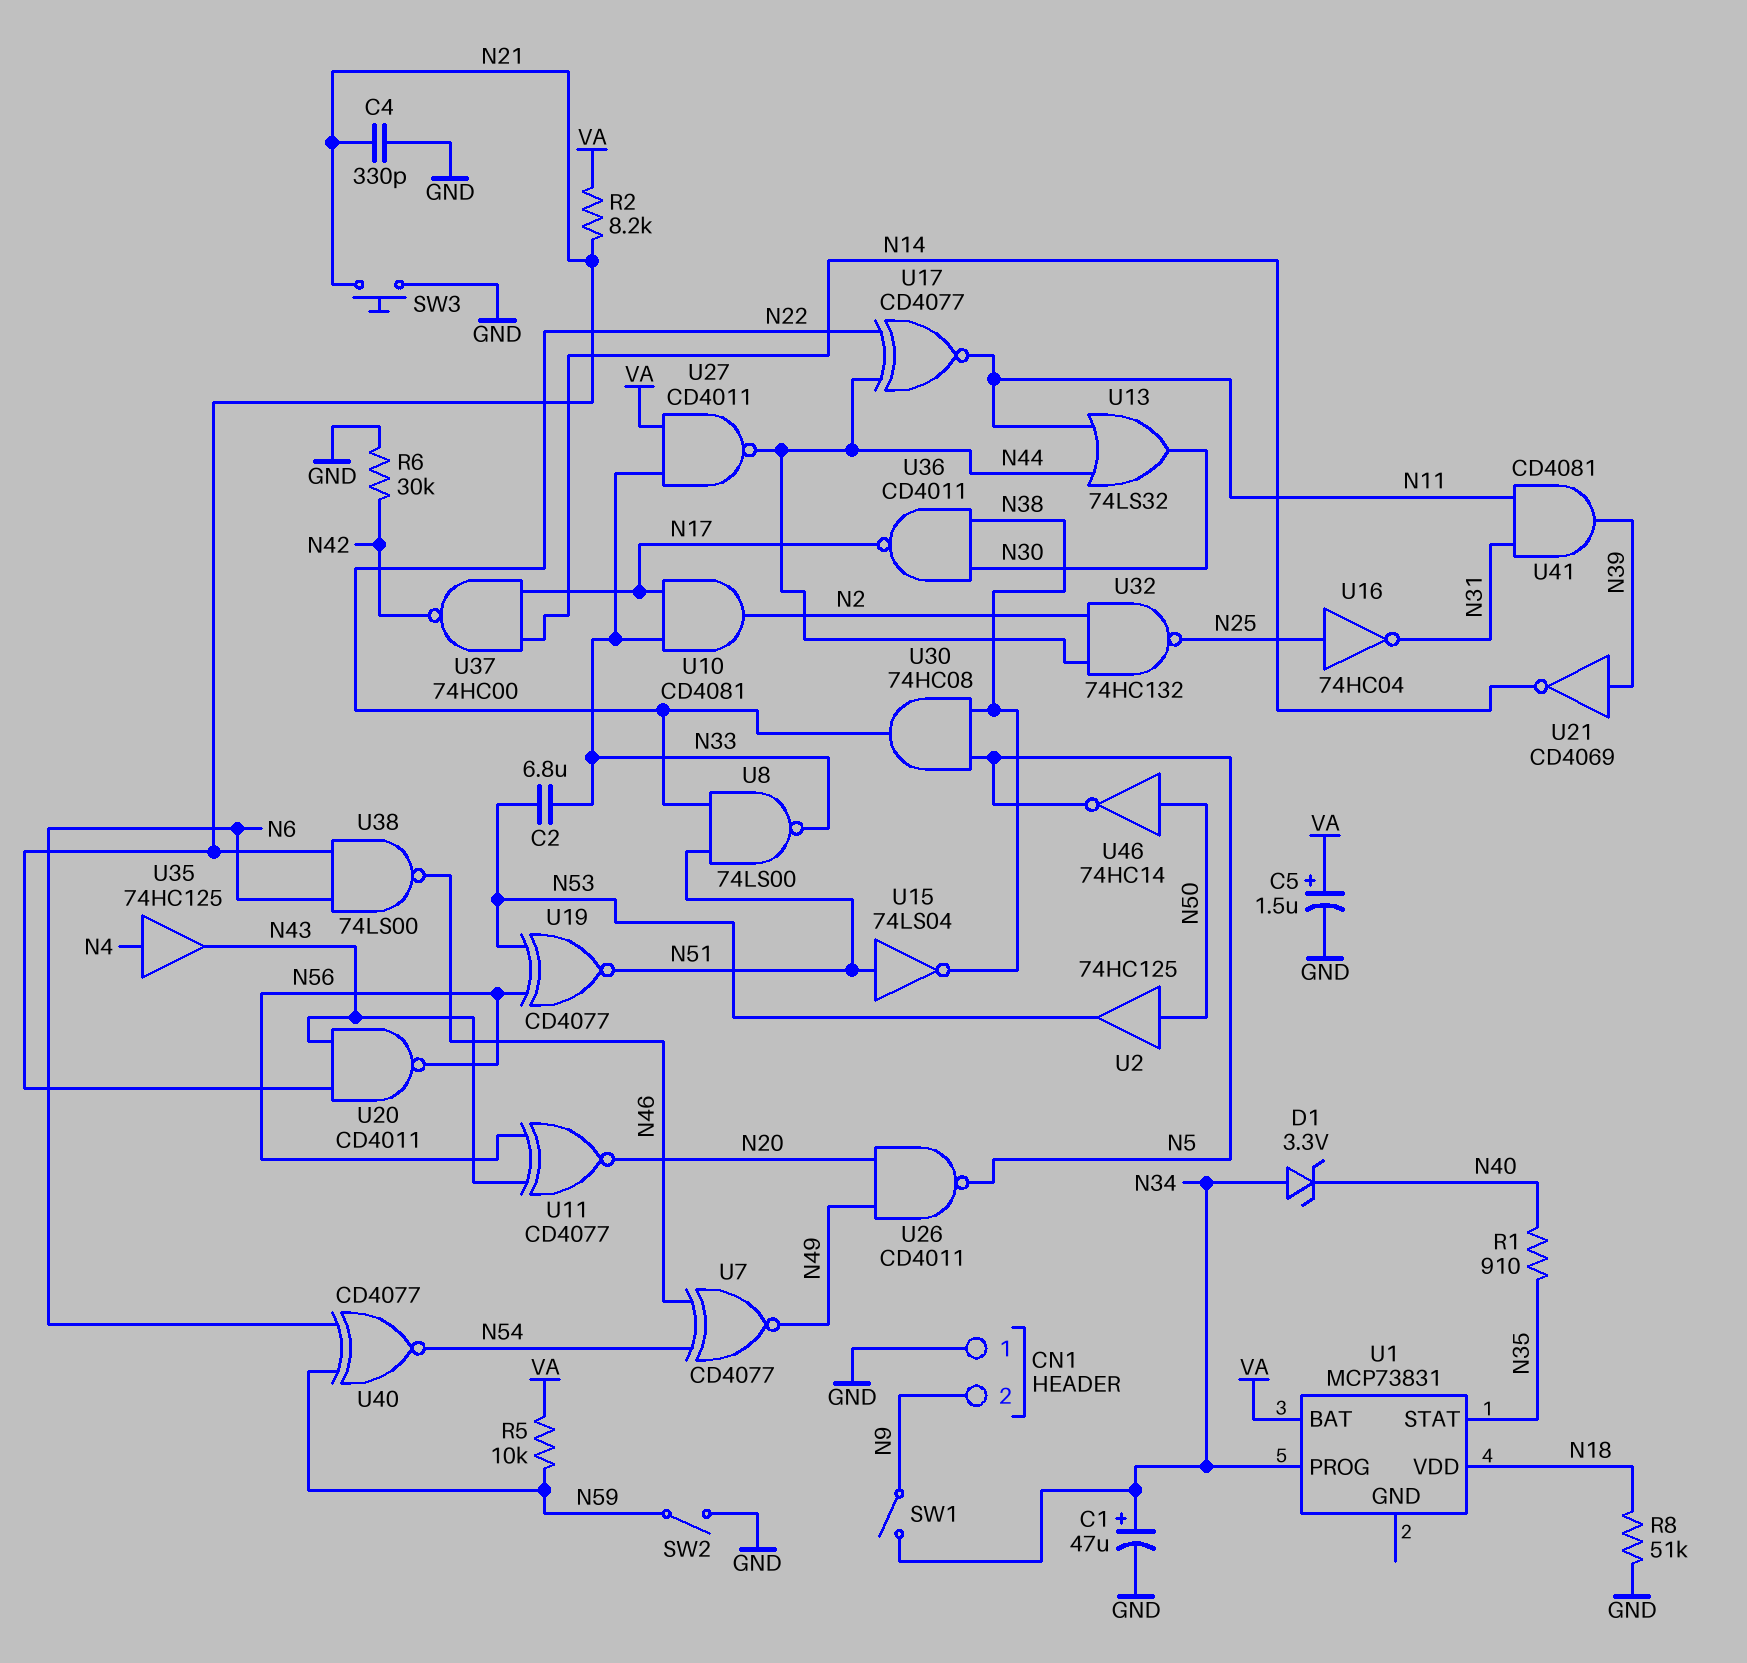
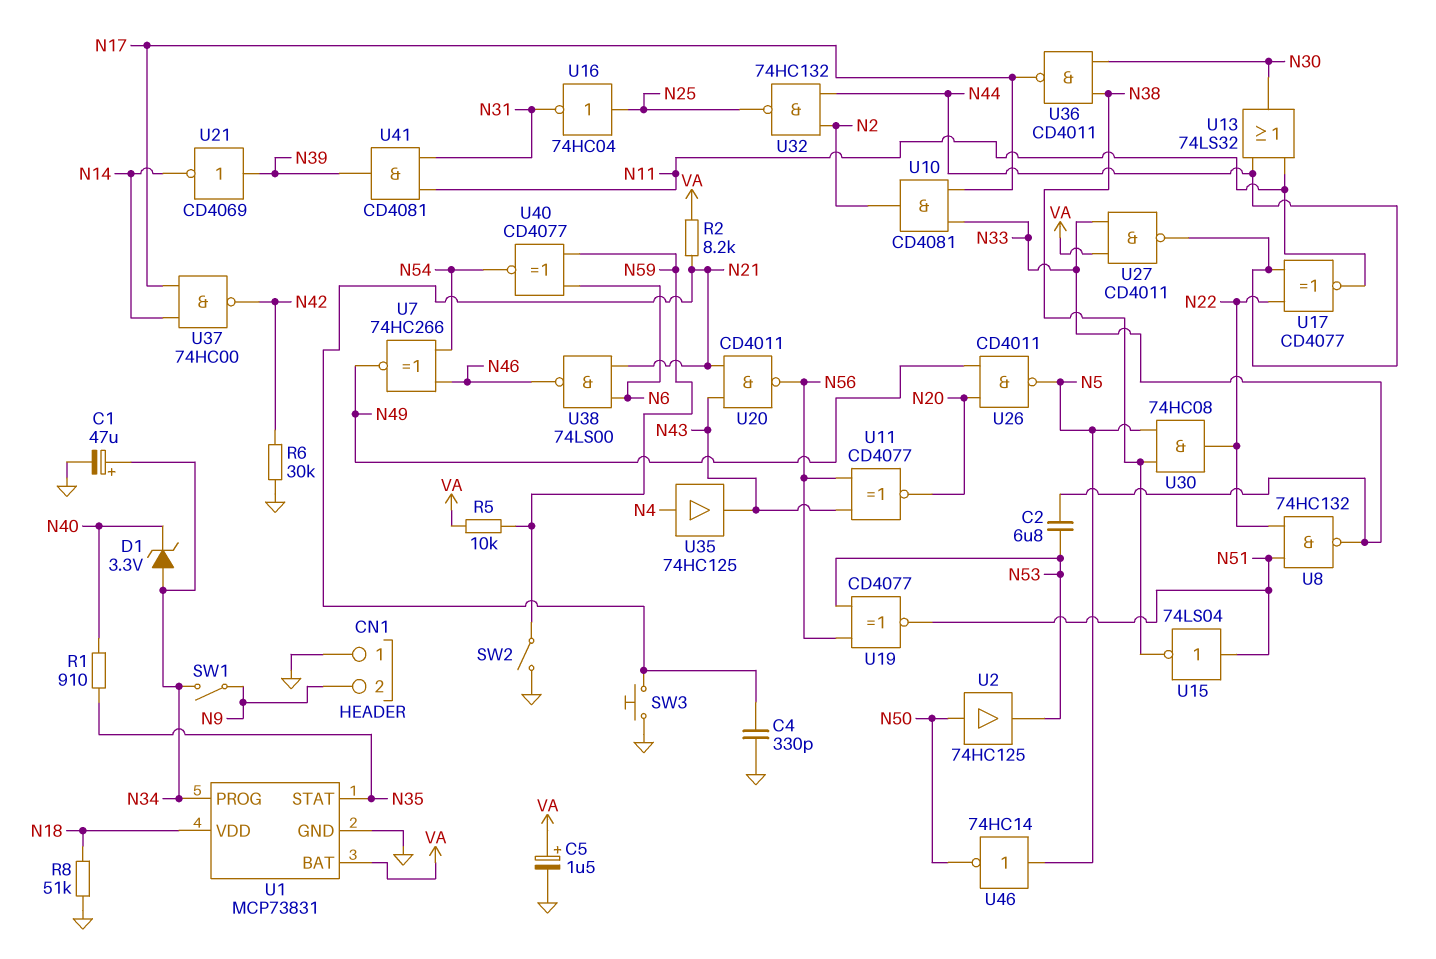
U1 pin GND: none -> GND
U7: XNOR CD4077 (in N46, in N54, out N49) -> XNOR 74HC266 (in N46, in N54, out N49)
U8: NAND 74LS00 (in N22, in N51, out N33) -> NAND 74HC132 (in N22, in N51, out N33)
U46: NOT 74HC14 (in N50, out N5) -> NOT 74HC14 (in N5, out N50)

